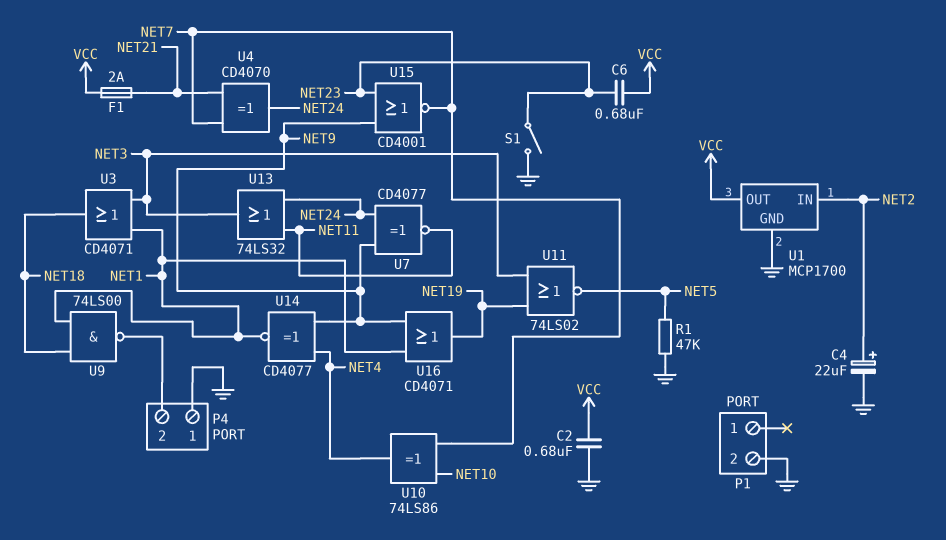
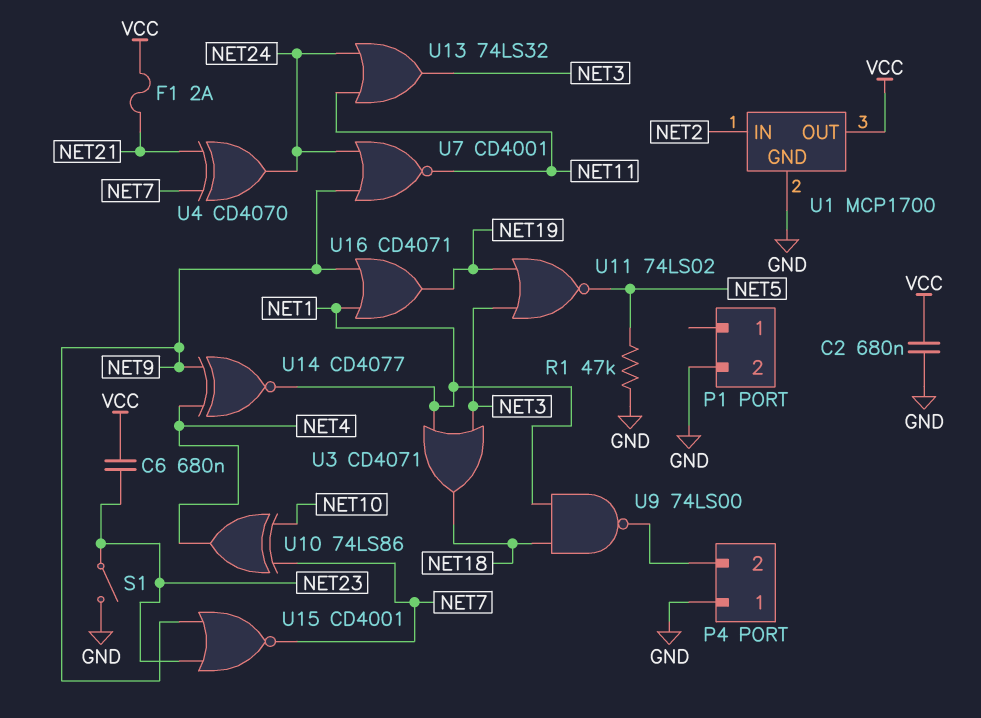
C4: 22uF (plus NET2, minus GND) -> none
U7: XNOR CD4077 (in NET9, in NET24, out NET11) -> NOR CD4001 (in NET9, in NET24, out NET11)

